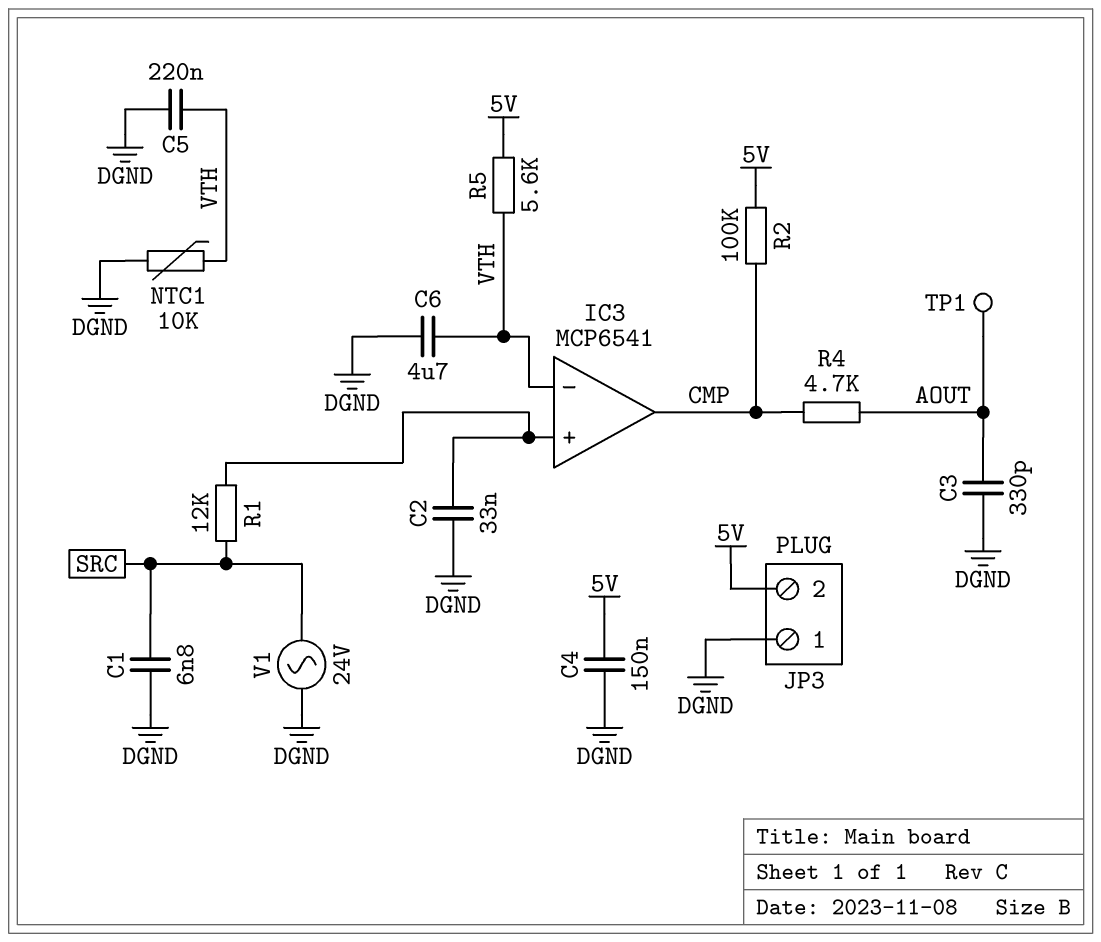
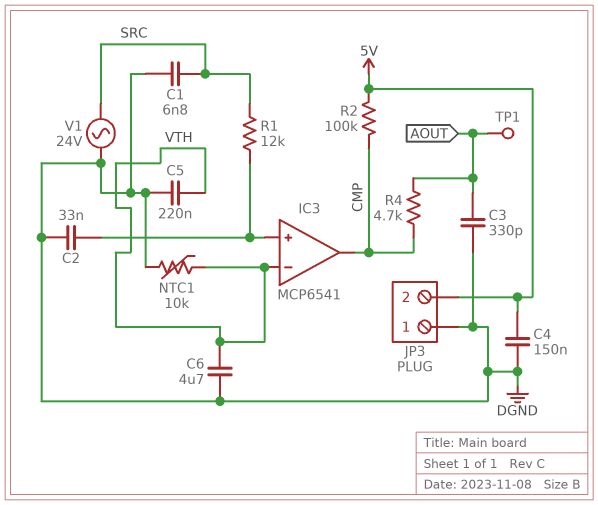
R5: 5.6k (5V, VTH) -> none

